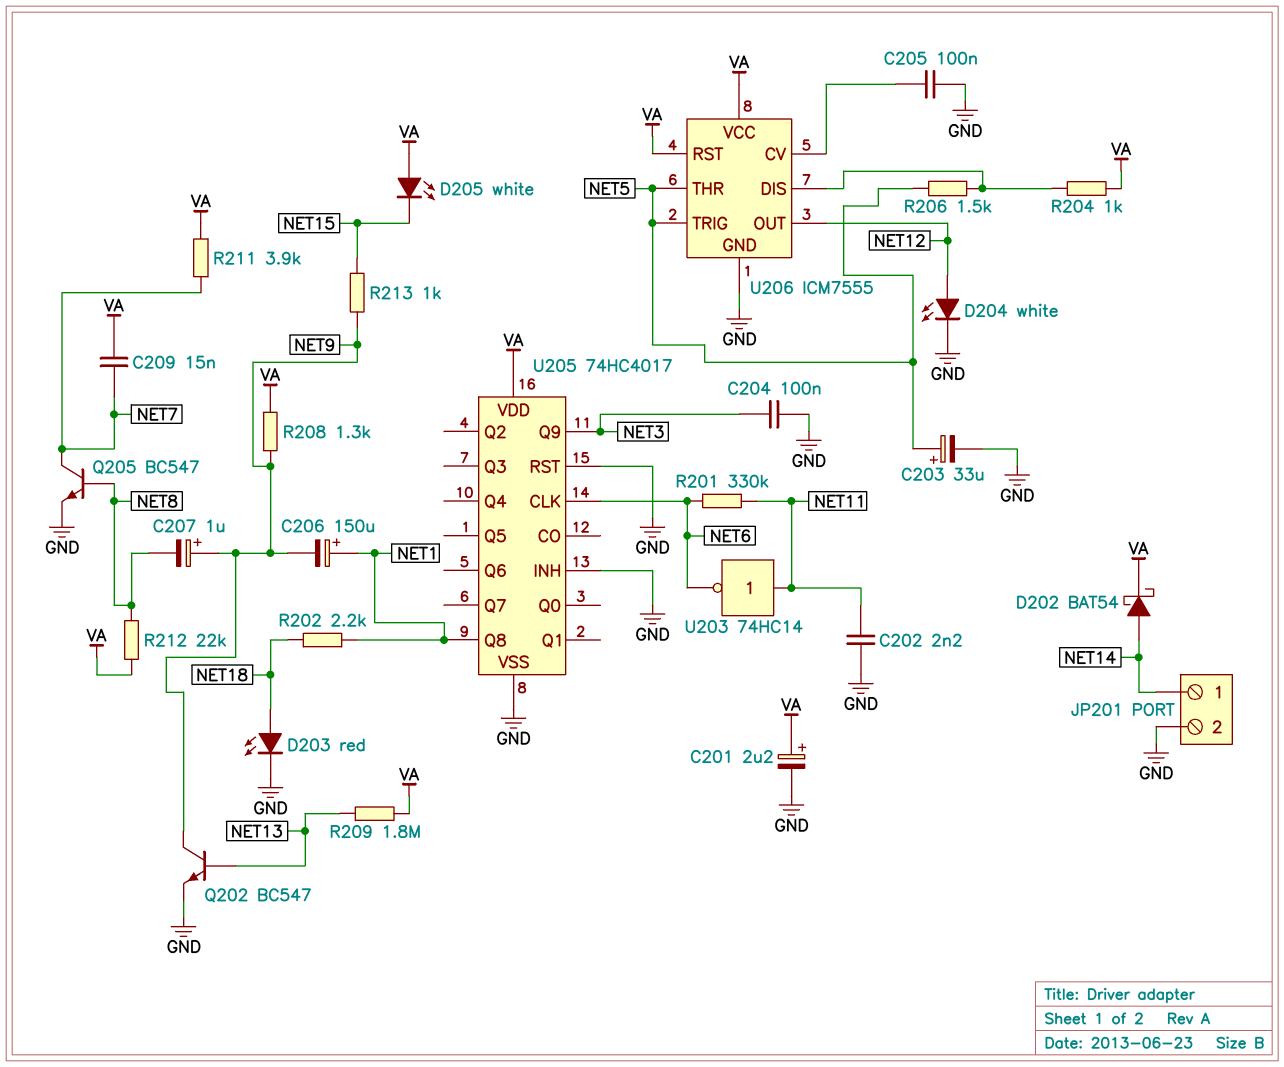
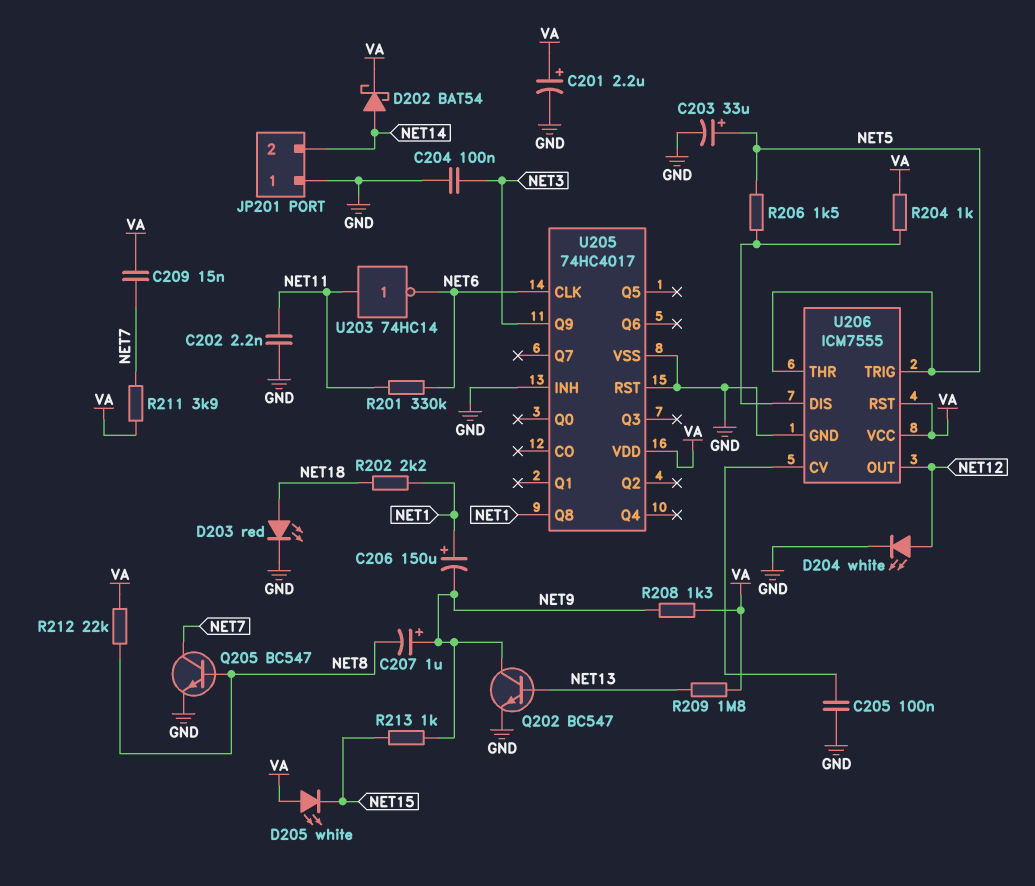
JP201 pin 1: NET14 -> GND
JP201 pin 2: GND -> NET14

